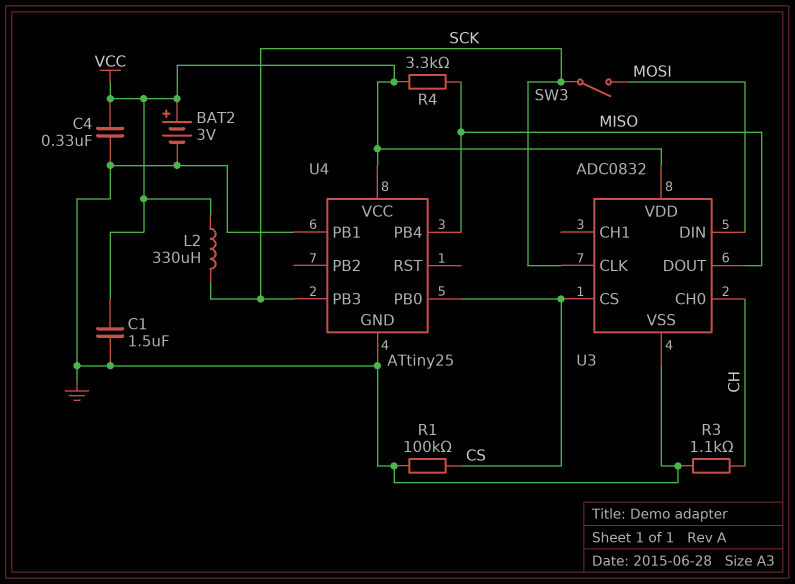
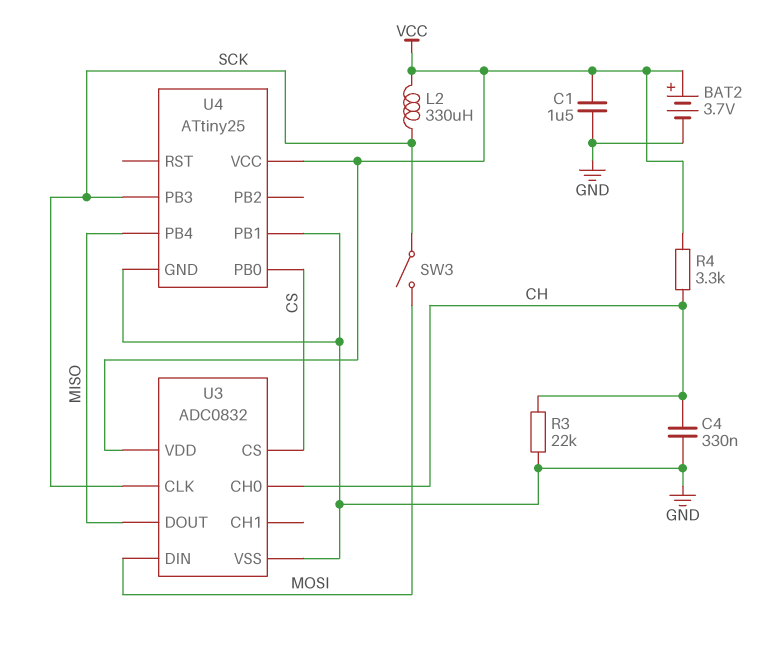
BAT2: 3V (plus VCC, minus GND) -> 3.7V (plus VCC, minus GND)
C4: 330nF (GND, VCC) -> 330nF (CH, GND)
R1: 100k (CS, GND) -> none
R3: 1.1k (CH, GND) -> 22k (CH, GND)
R4: 3.3k (MISO, VCC) -> 3.3k (CH, VCC)

